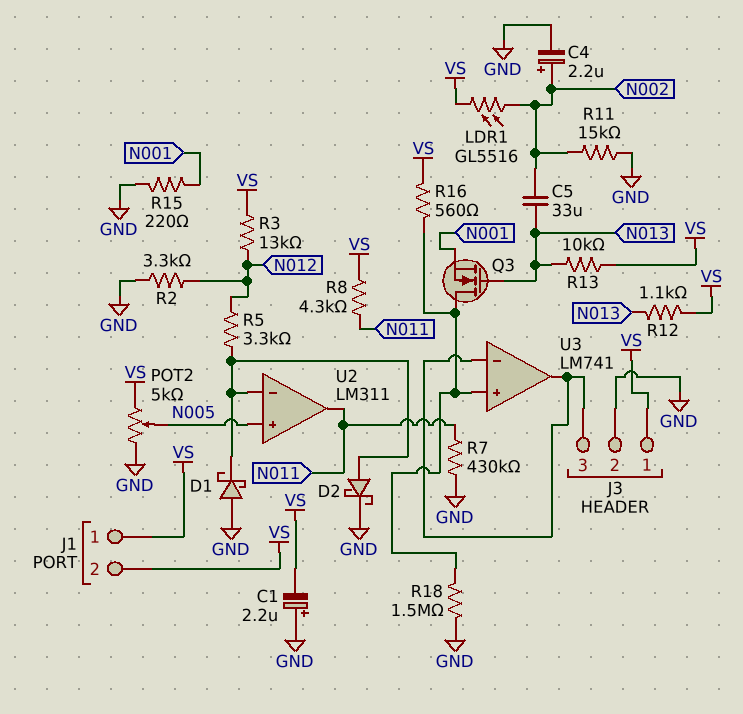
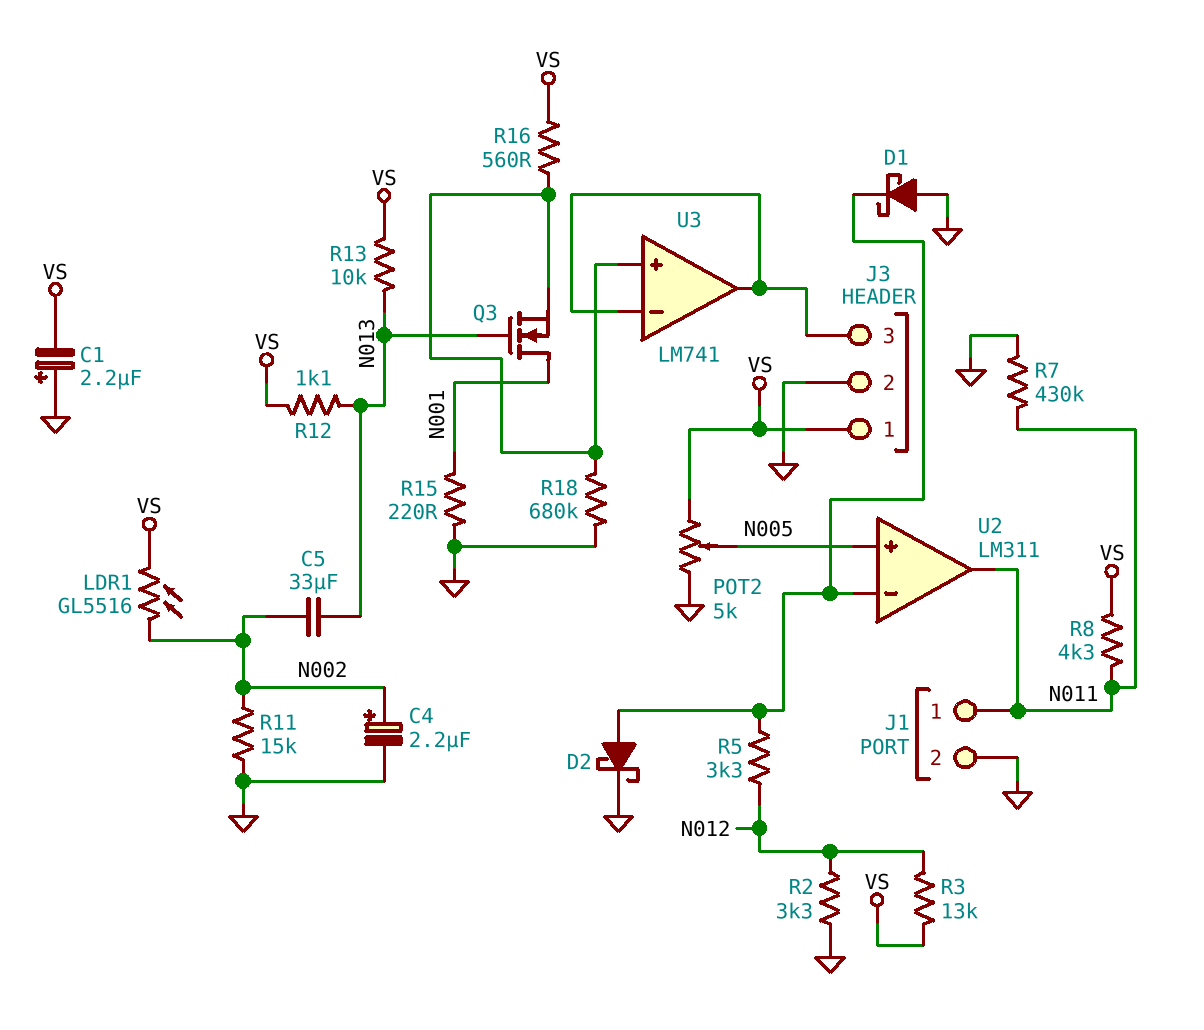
J1 pin 1: VS -> N011
J1 pin 2: VS -> GND
Q3: NMOS (G N013, D U3/in+, S N001) -> NMOS (G N013, D N001, S U3/in+)
R18: 1.5M (GND, U3/in+) -> 680k (GND, U3/in+)

